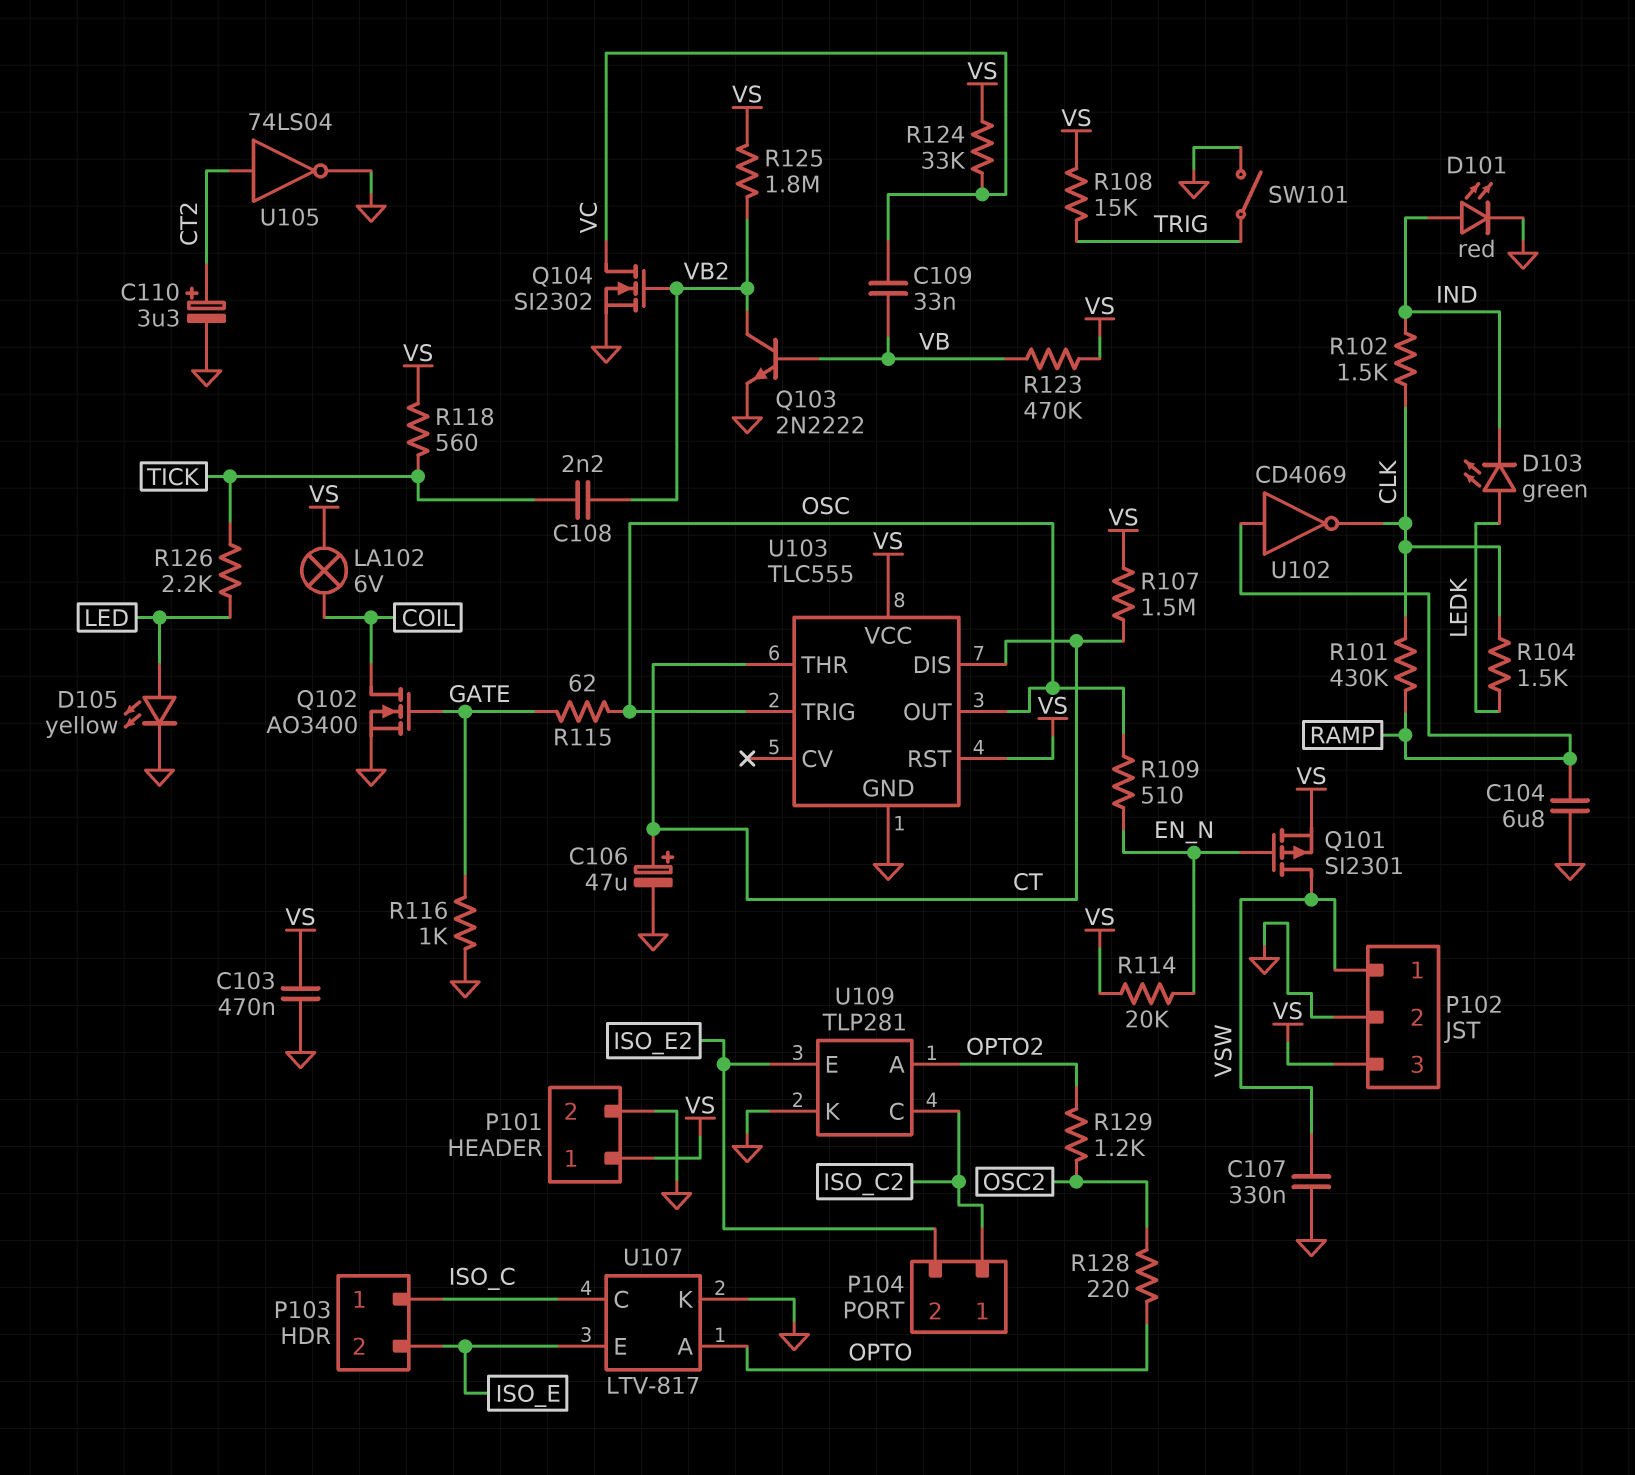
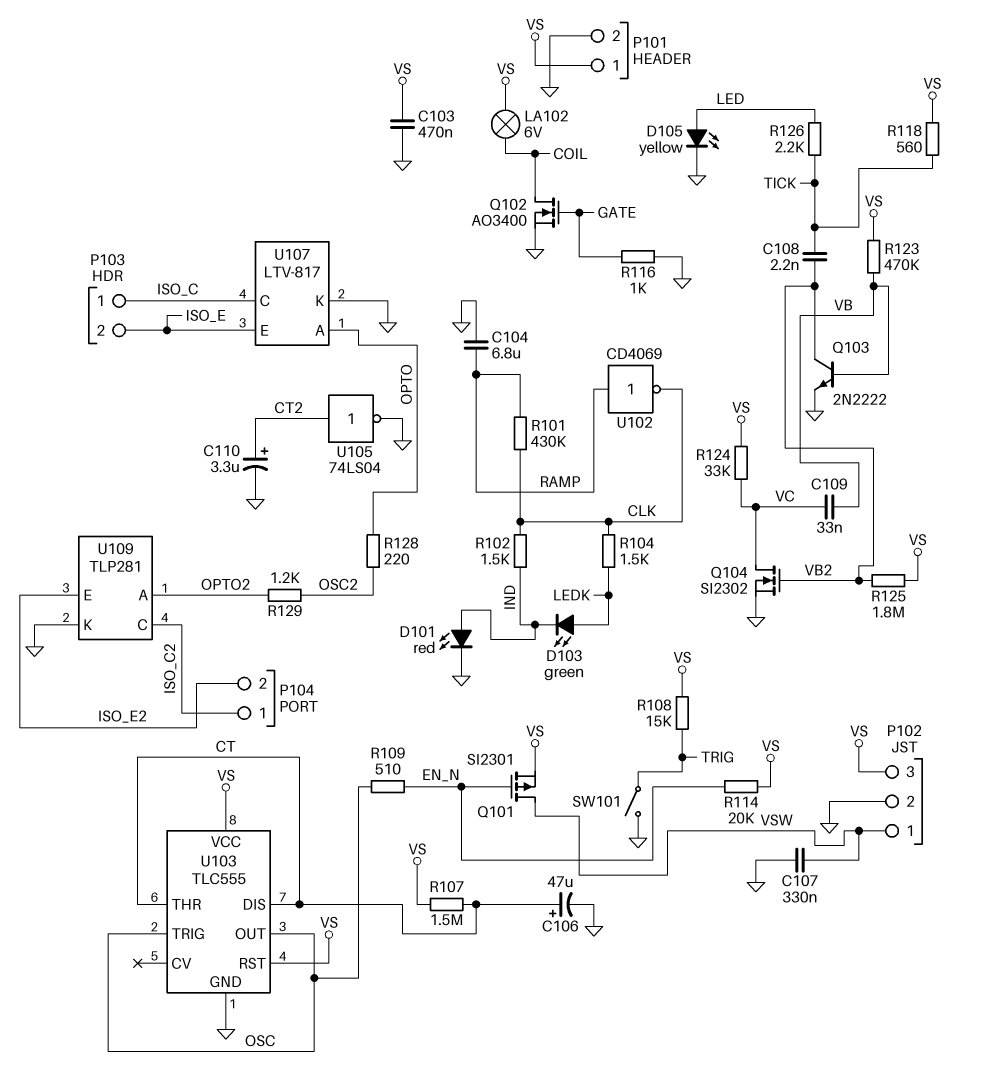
R115: 62 (GATE, OSC) -> none

